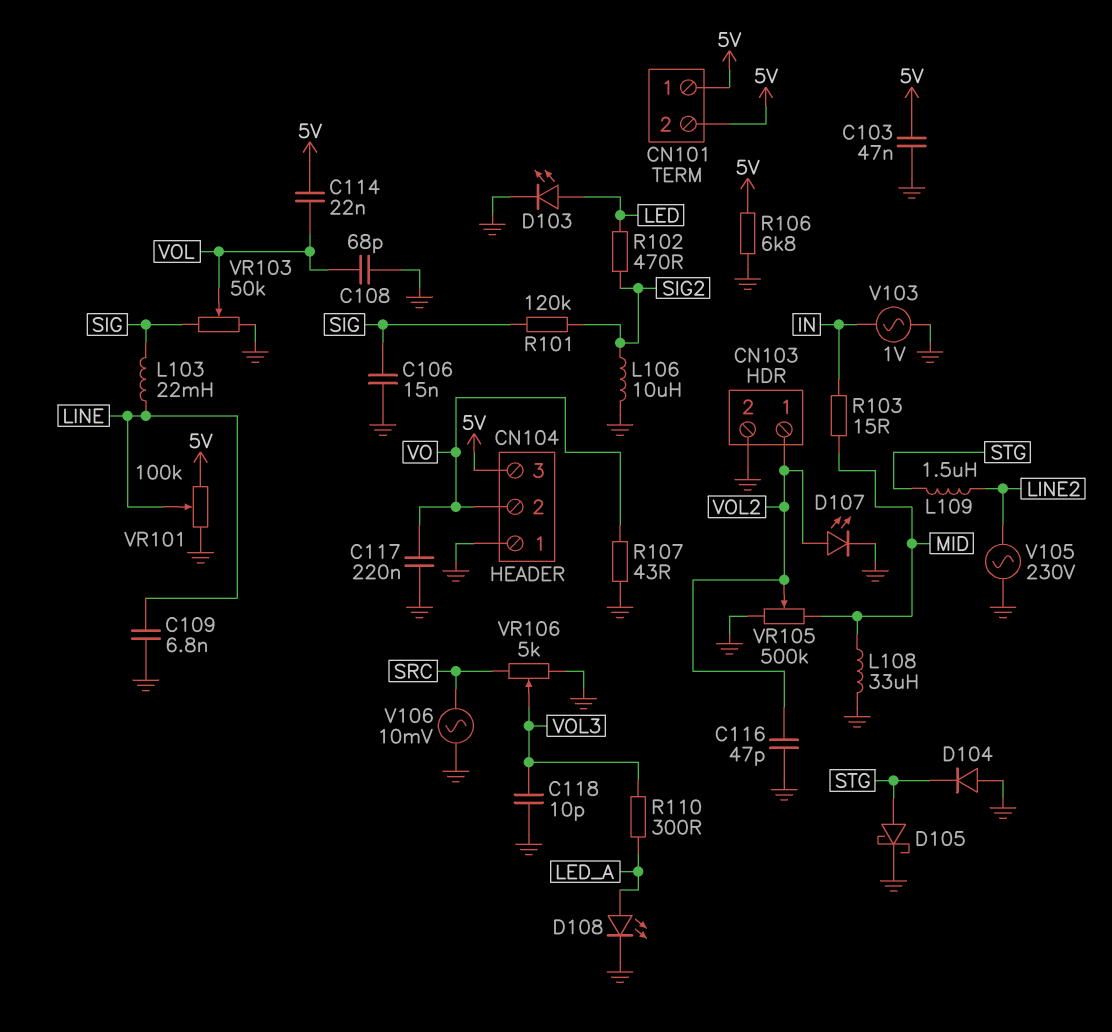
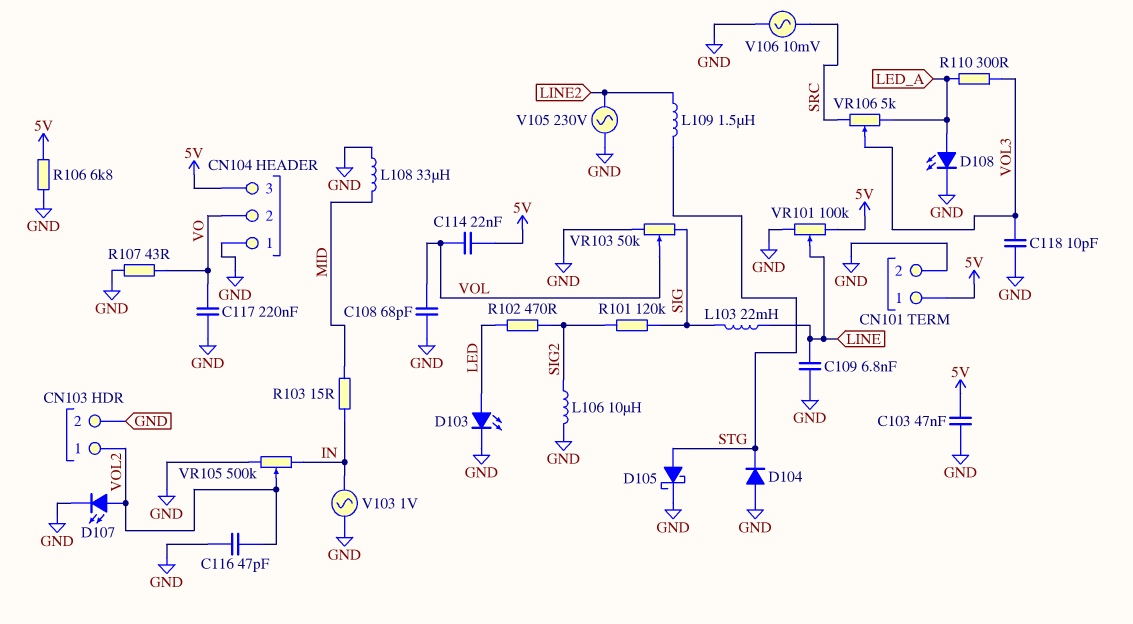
C106: 15nF (GND, SIG) -> none
CN101 pin 2: 5V -> GND
VR105: 500k (GND, MID, wiper VOL2) -> 500k (GND, IN, wiper VOL2)
VR106: 5k (GND, SRC, wiper VOL3) -> 5k (LED_A, SRC, wiper VOL3)

